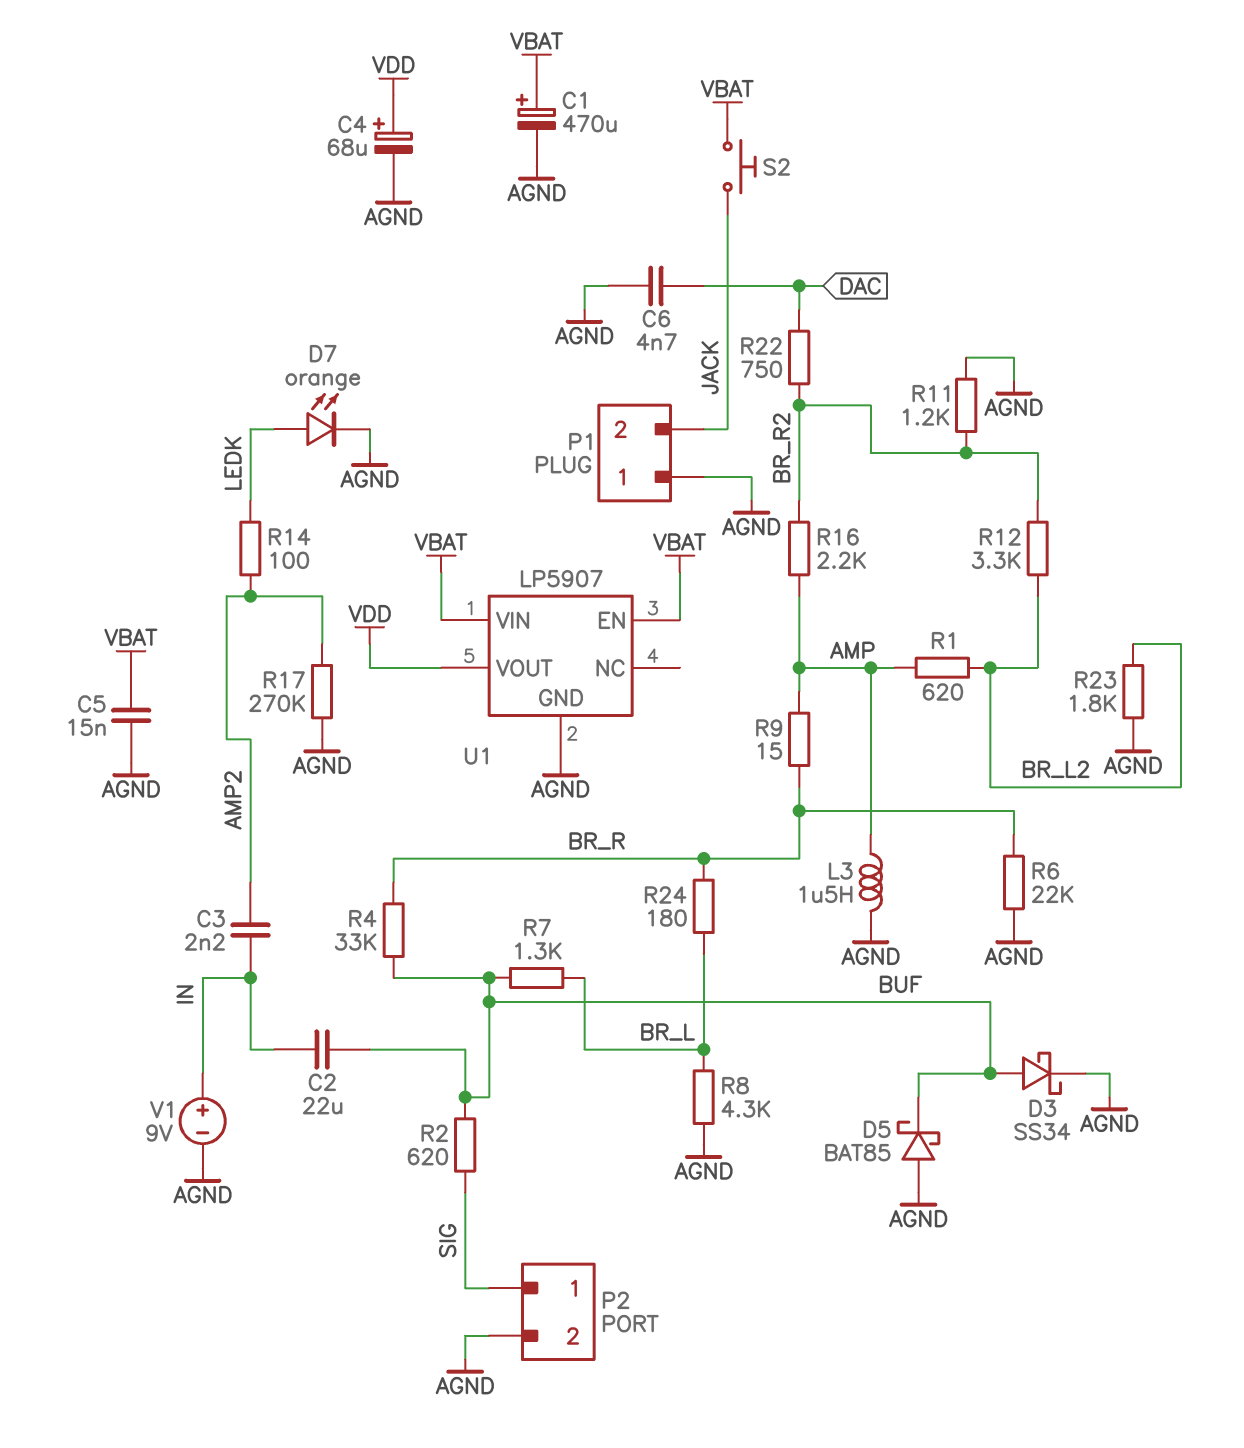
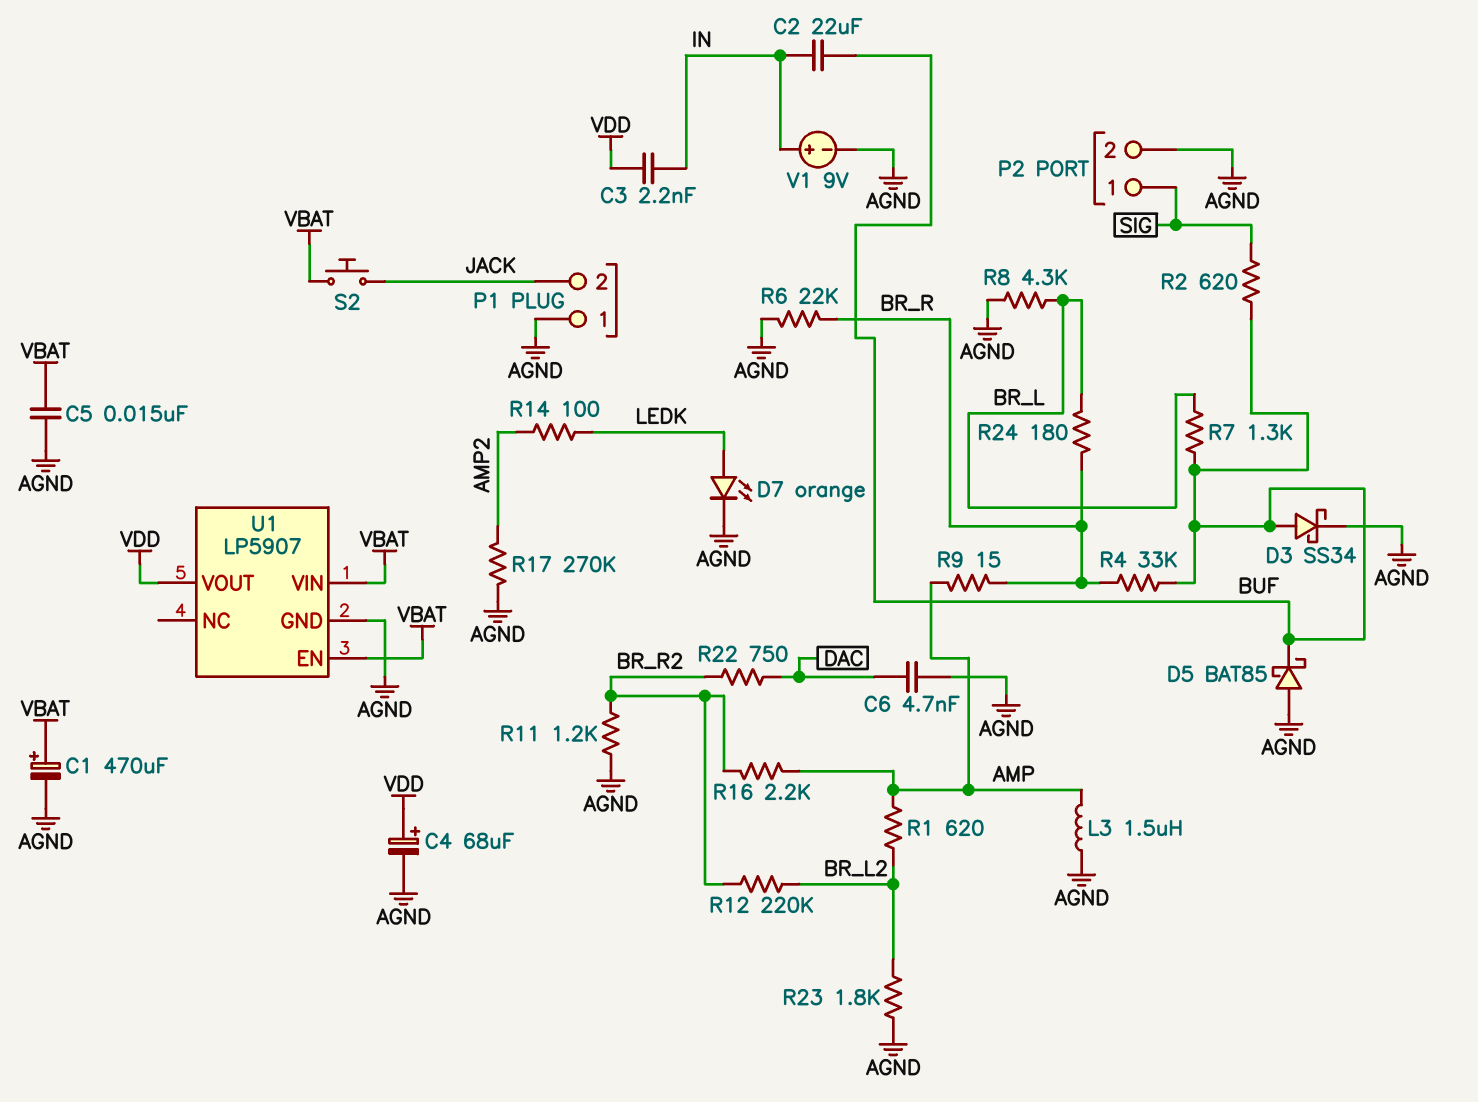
C3: 2.2nF (AMP2, IN) -> 2.2nF (IN, VDD)
R12: 3.3k (BR_L2, BR_R2) -> 220k (BR_L2, BR_R2)

